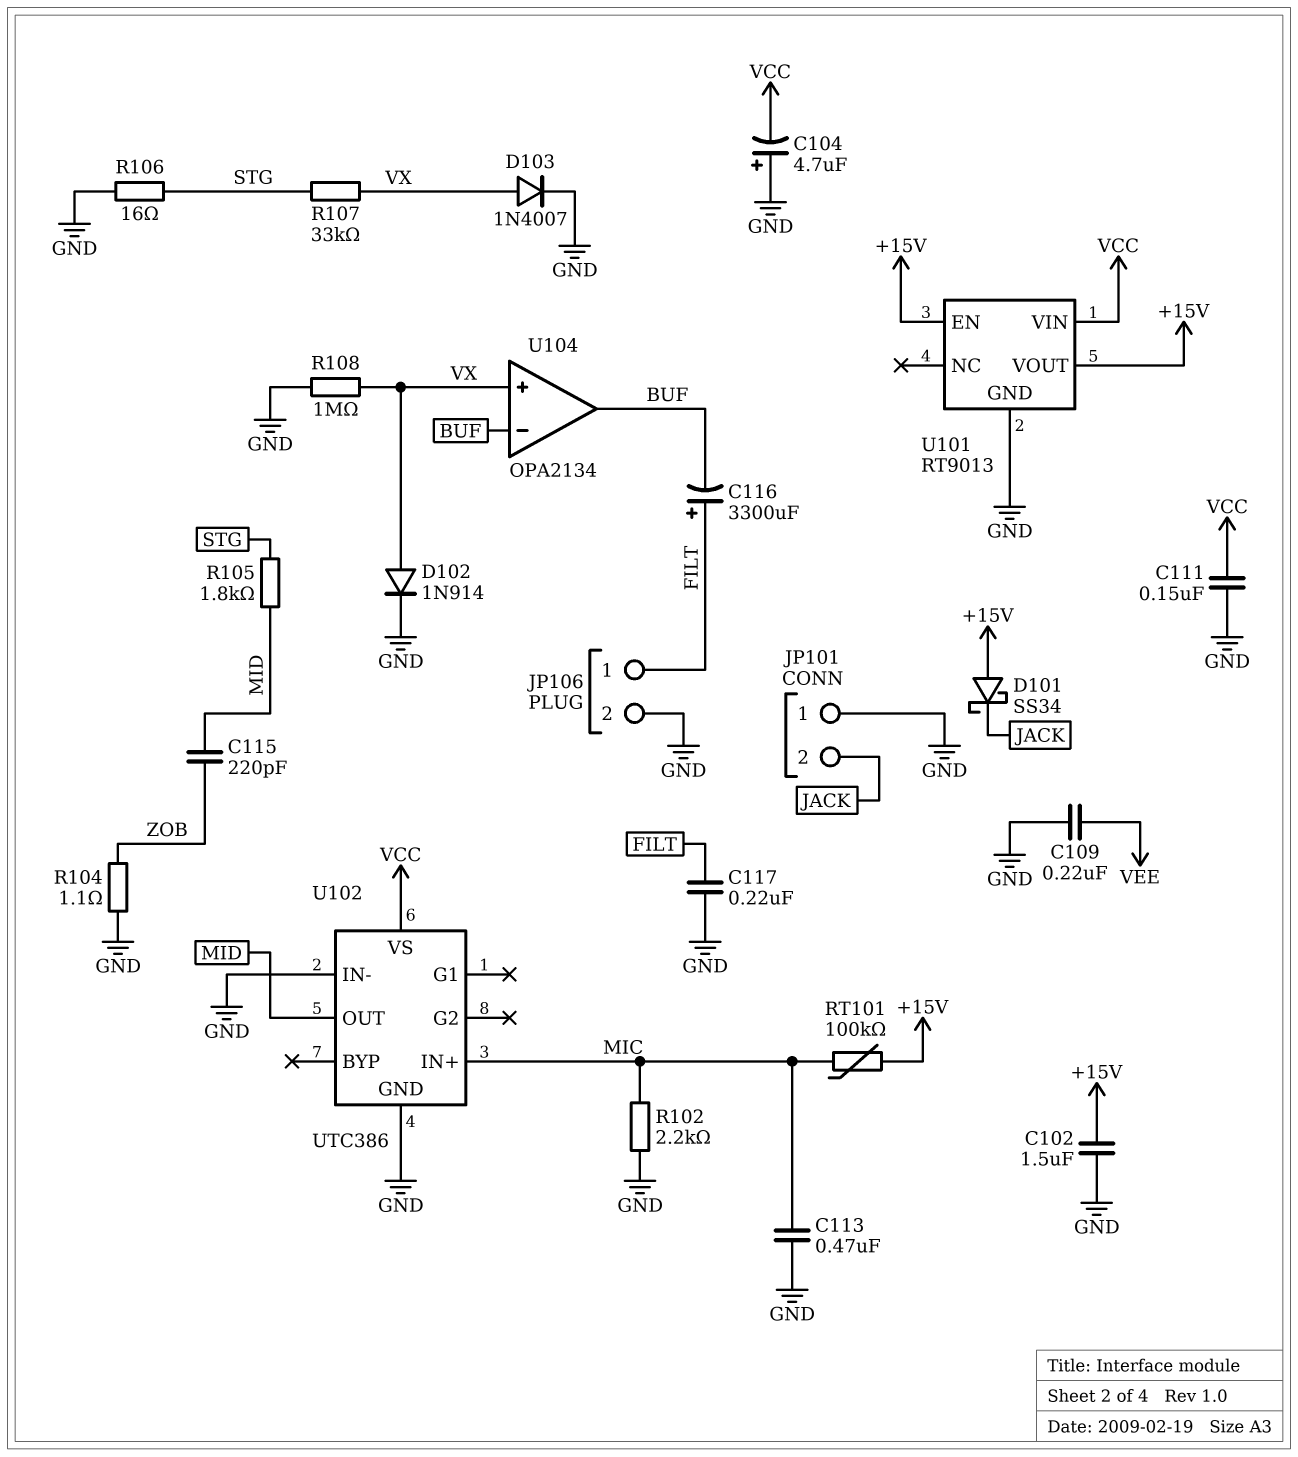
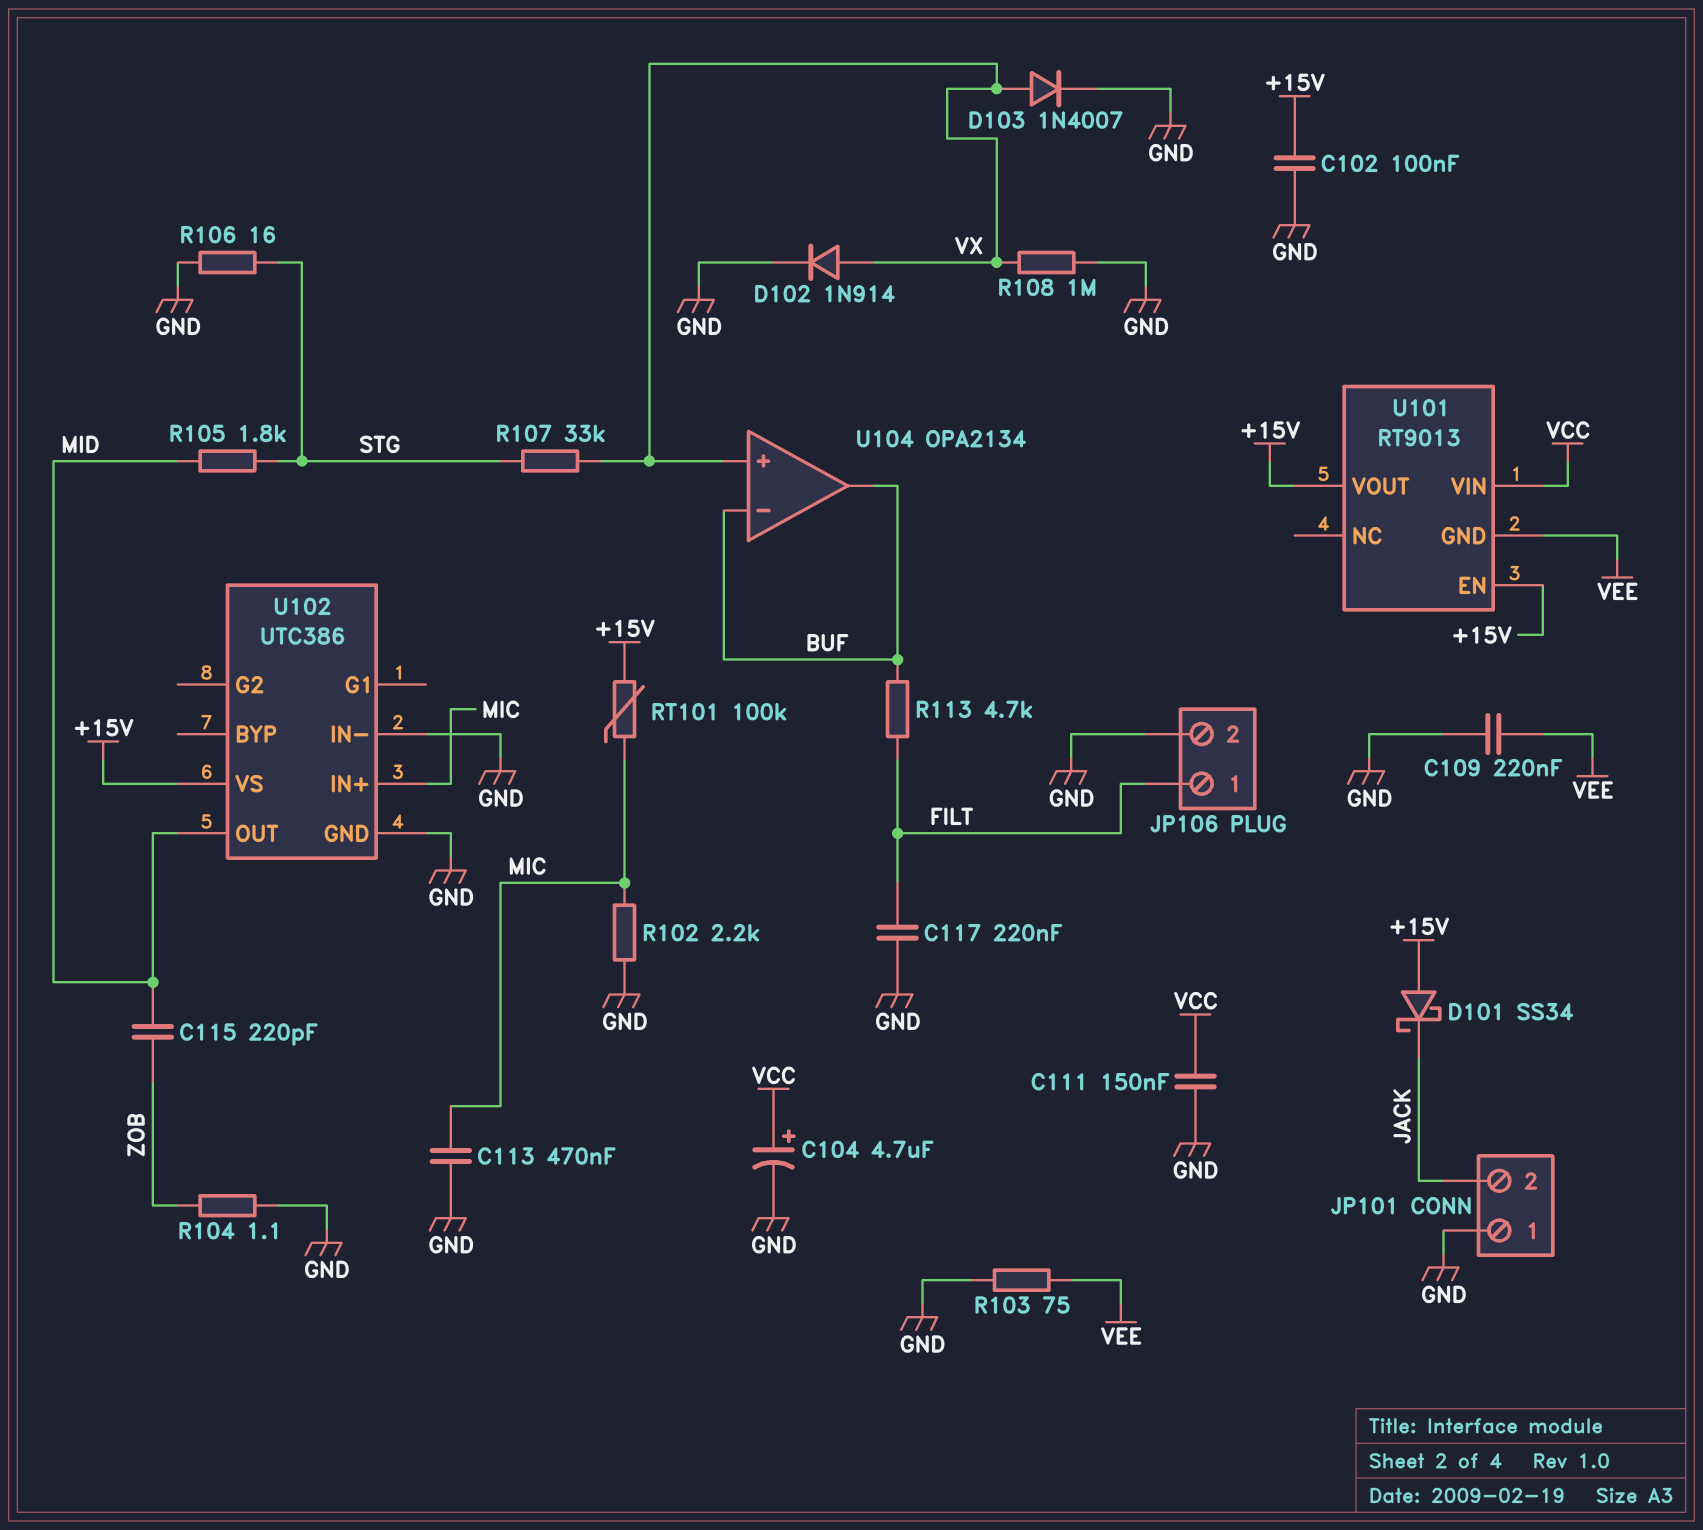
C102: 1.5uF (+15V, GND) -> 100nF (+15V, GND)
C104: 4.7uF (plus GND, minus VCC) -> 4.7uF (plus VCC, minus GND)
C116: 3300uF (plus FILT, minus BUF) -> none
R103: none -> 75 (GND, VEE)
R113: none -> 4.7k (BUF, FILT)
U101 pin GND: GND -> VEE
U102 pin VS: VCC -> +15V

